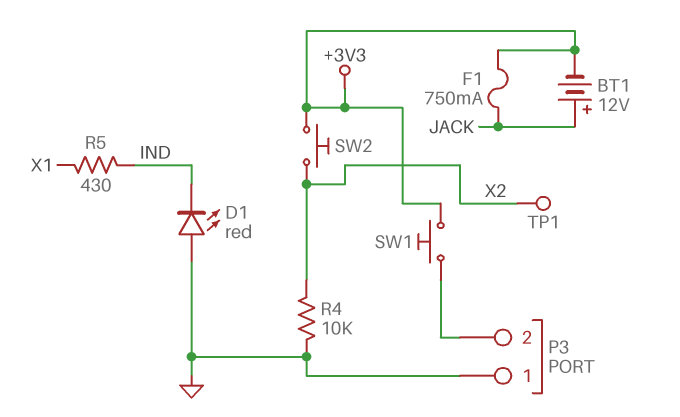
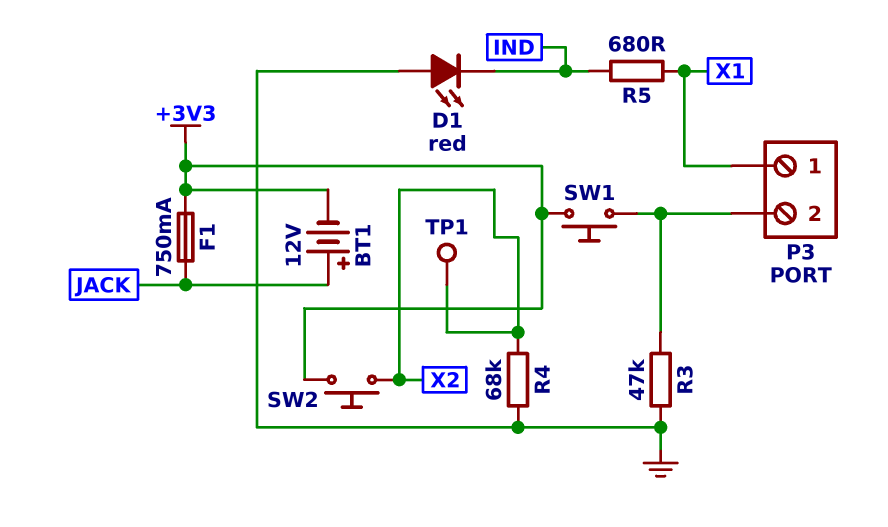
P3 pin 1: GND -> X1
R3: none -> 47k (GND, P3/2)
R4: 10k (GND, X2) -> 68k (GND, X2)
R5: 430 (IND, X1) -> 680 (IND, X1)

